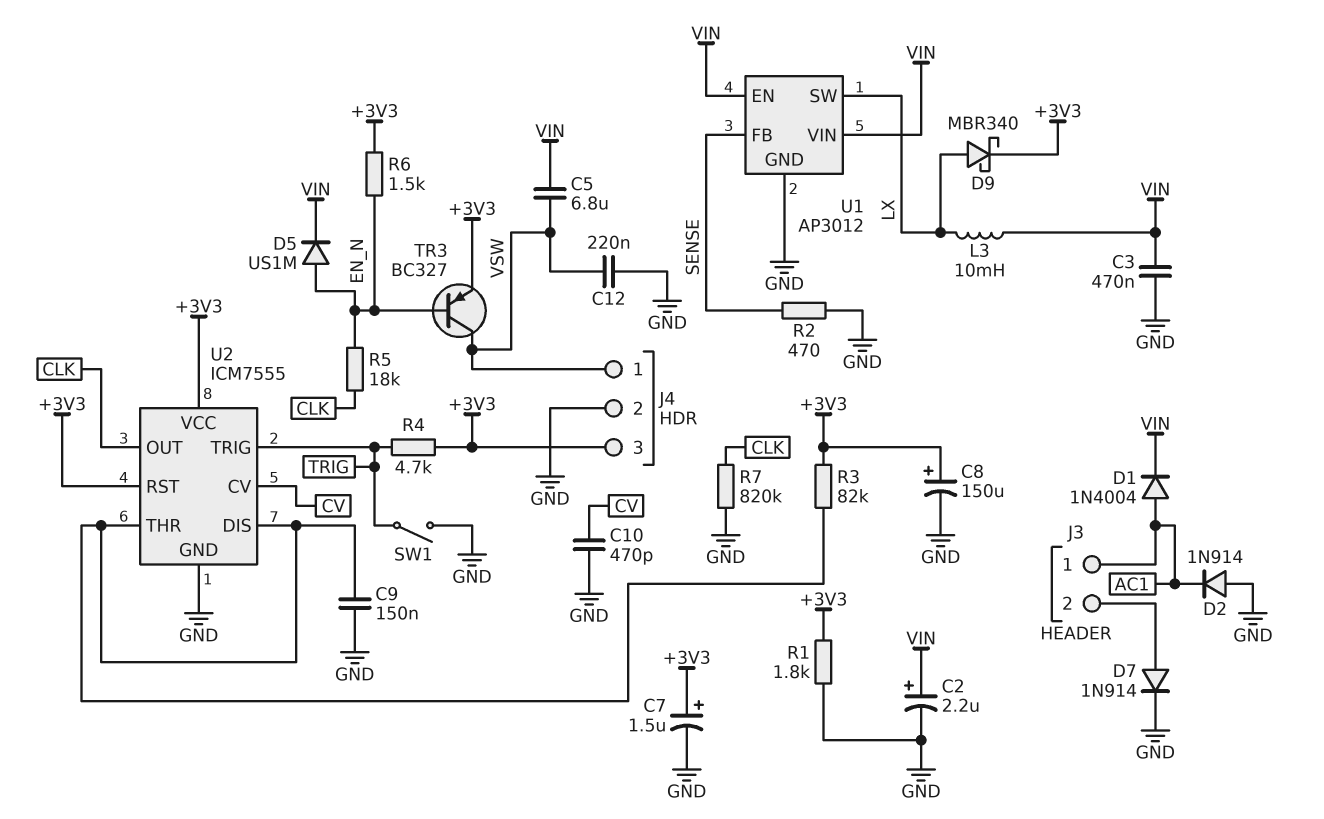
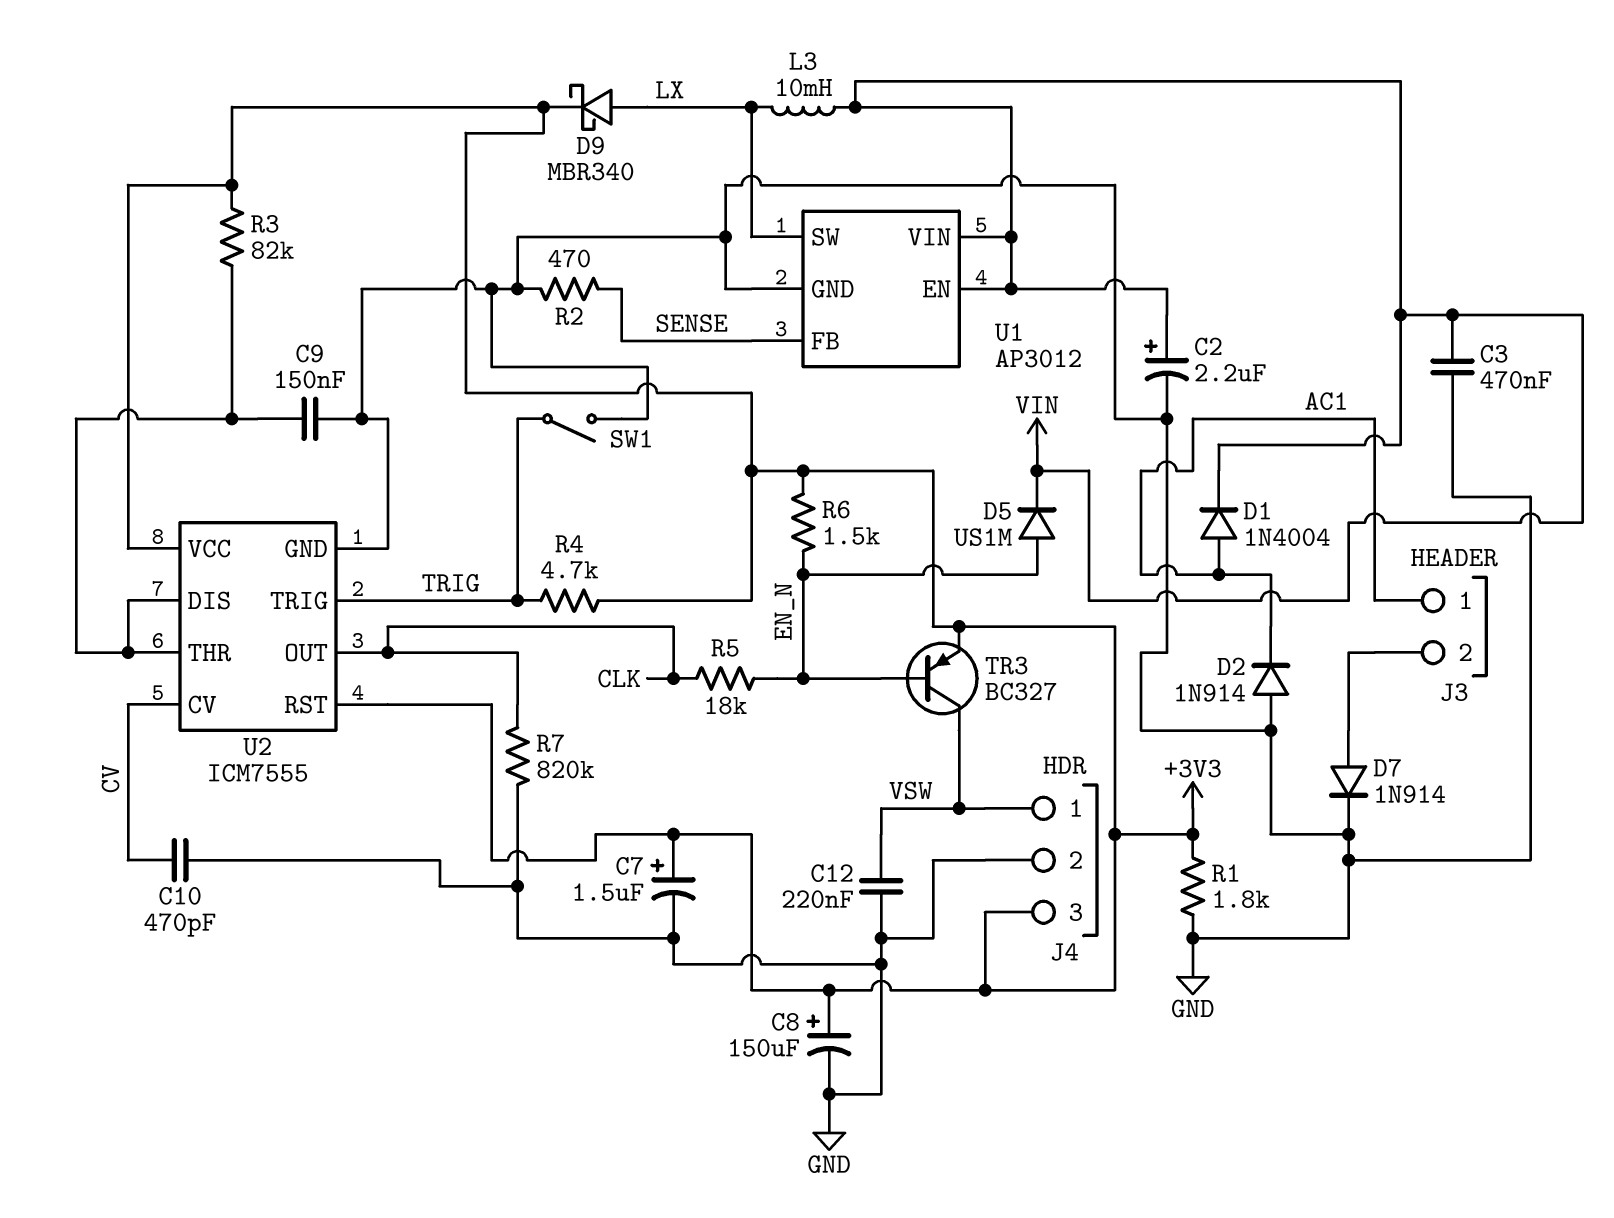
C5: 6.8uF (VIN, VSW) -> none

